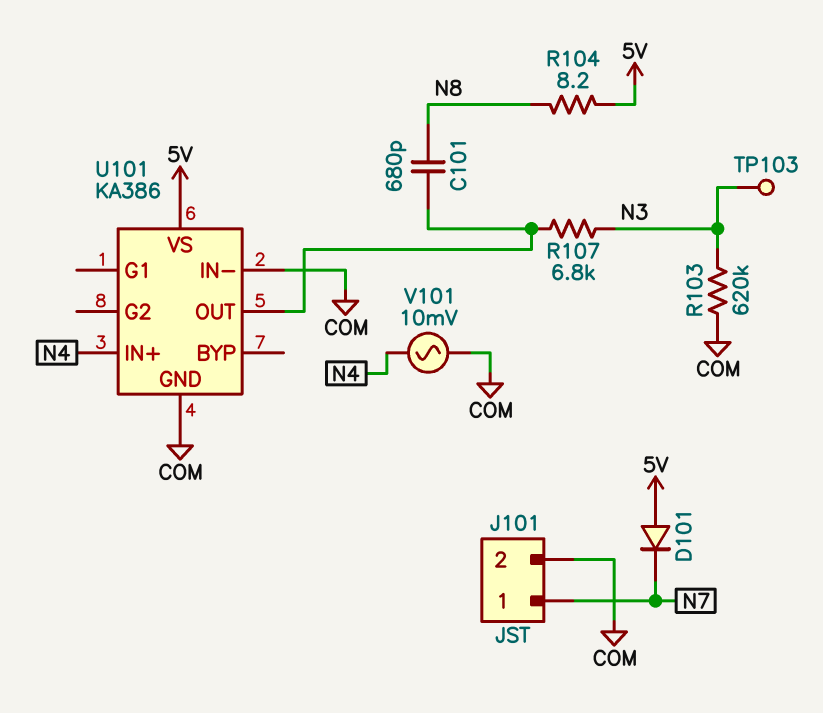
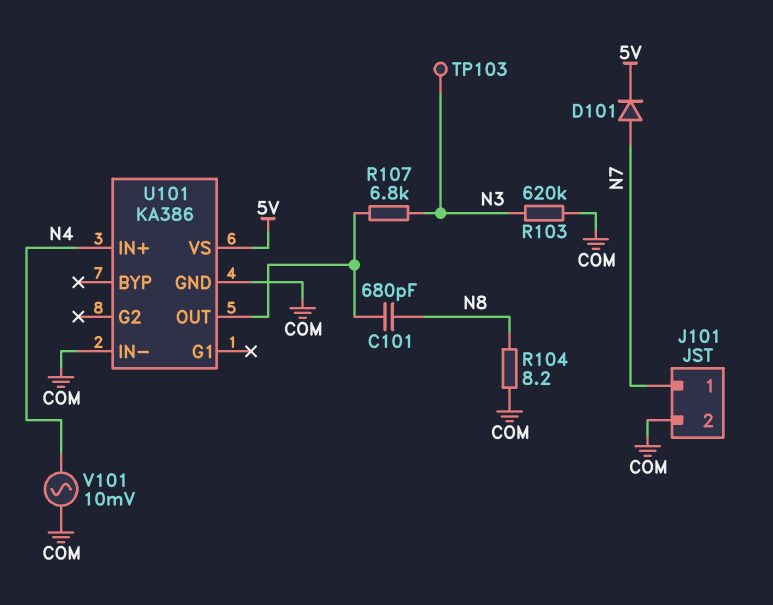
D101: diode (A 5V, K N7) -> diode (A N7, K 5V)
R104: 8.2 (5V, N8) -> 8.2 (COM, N8)

